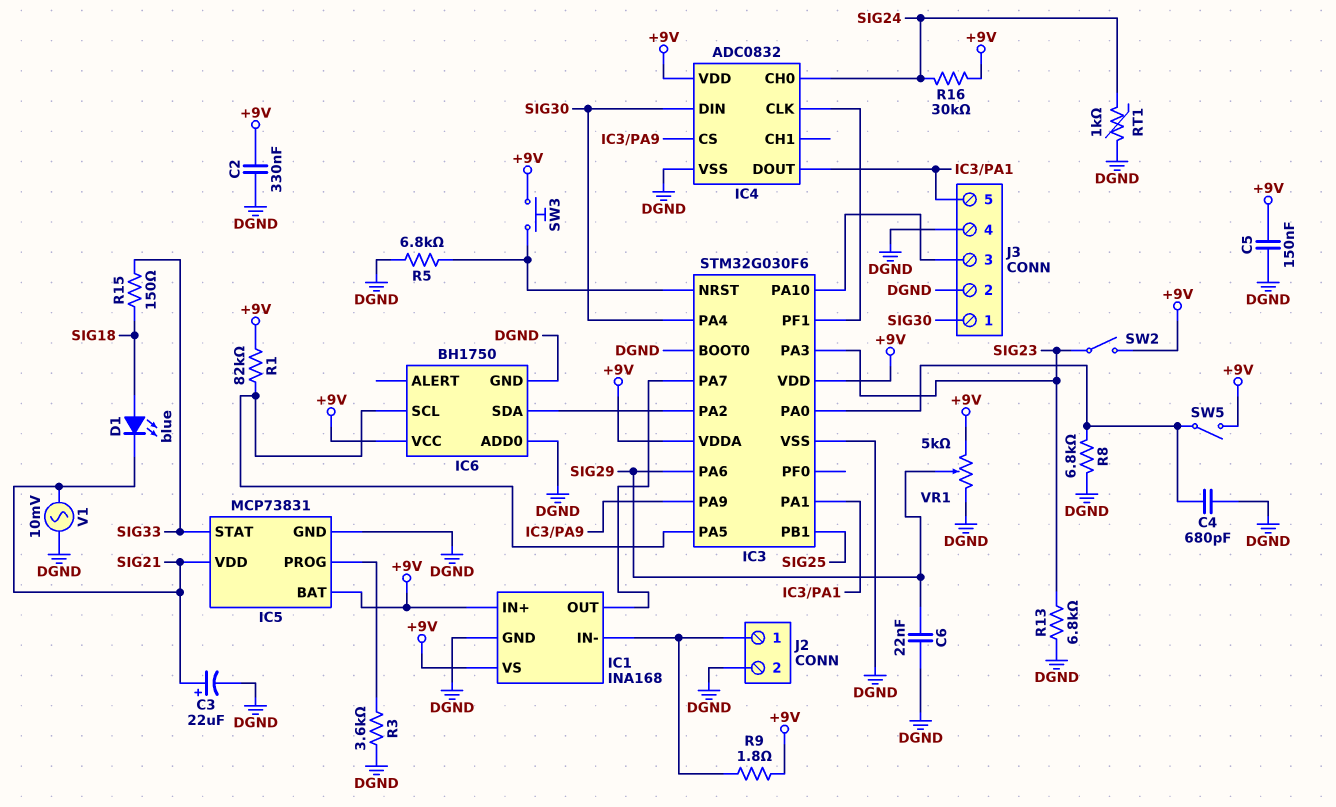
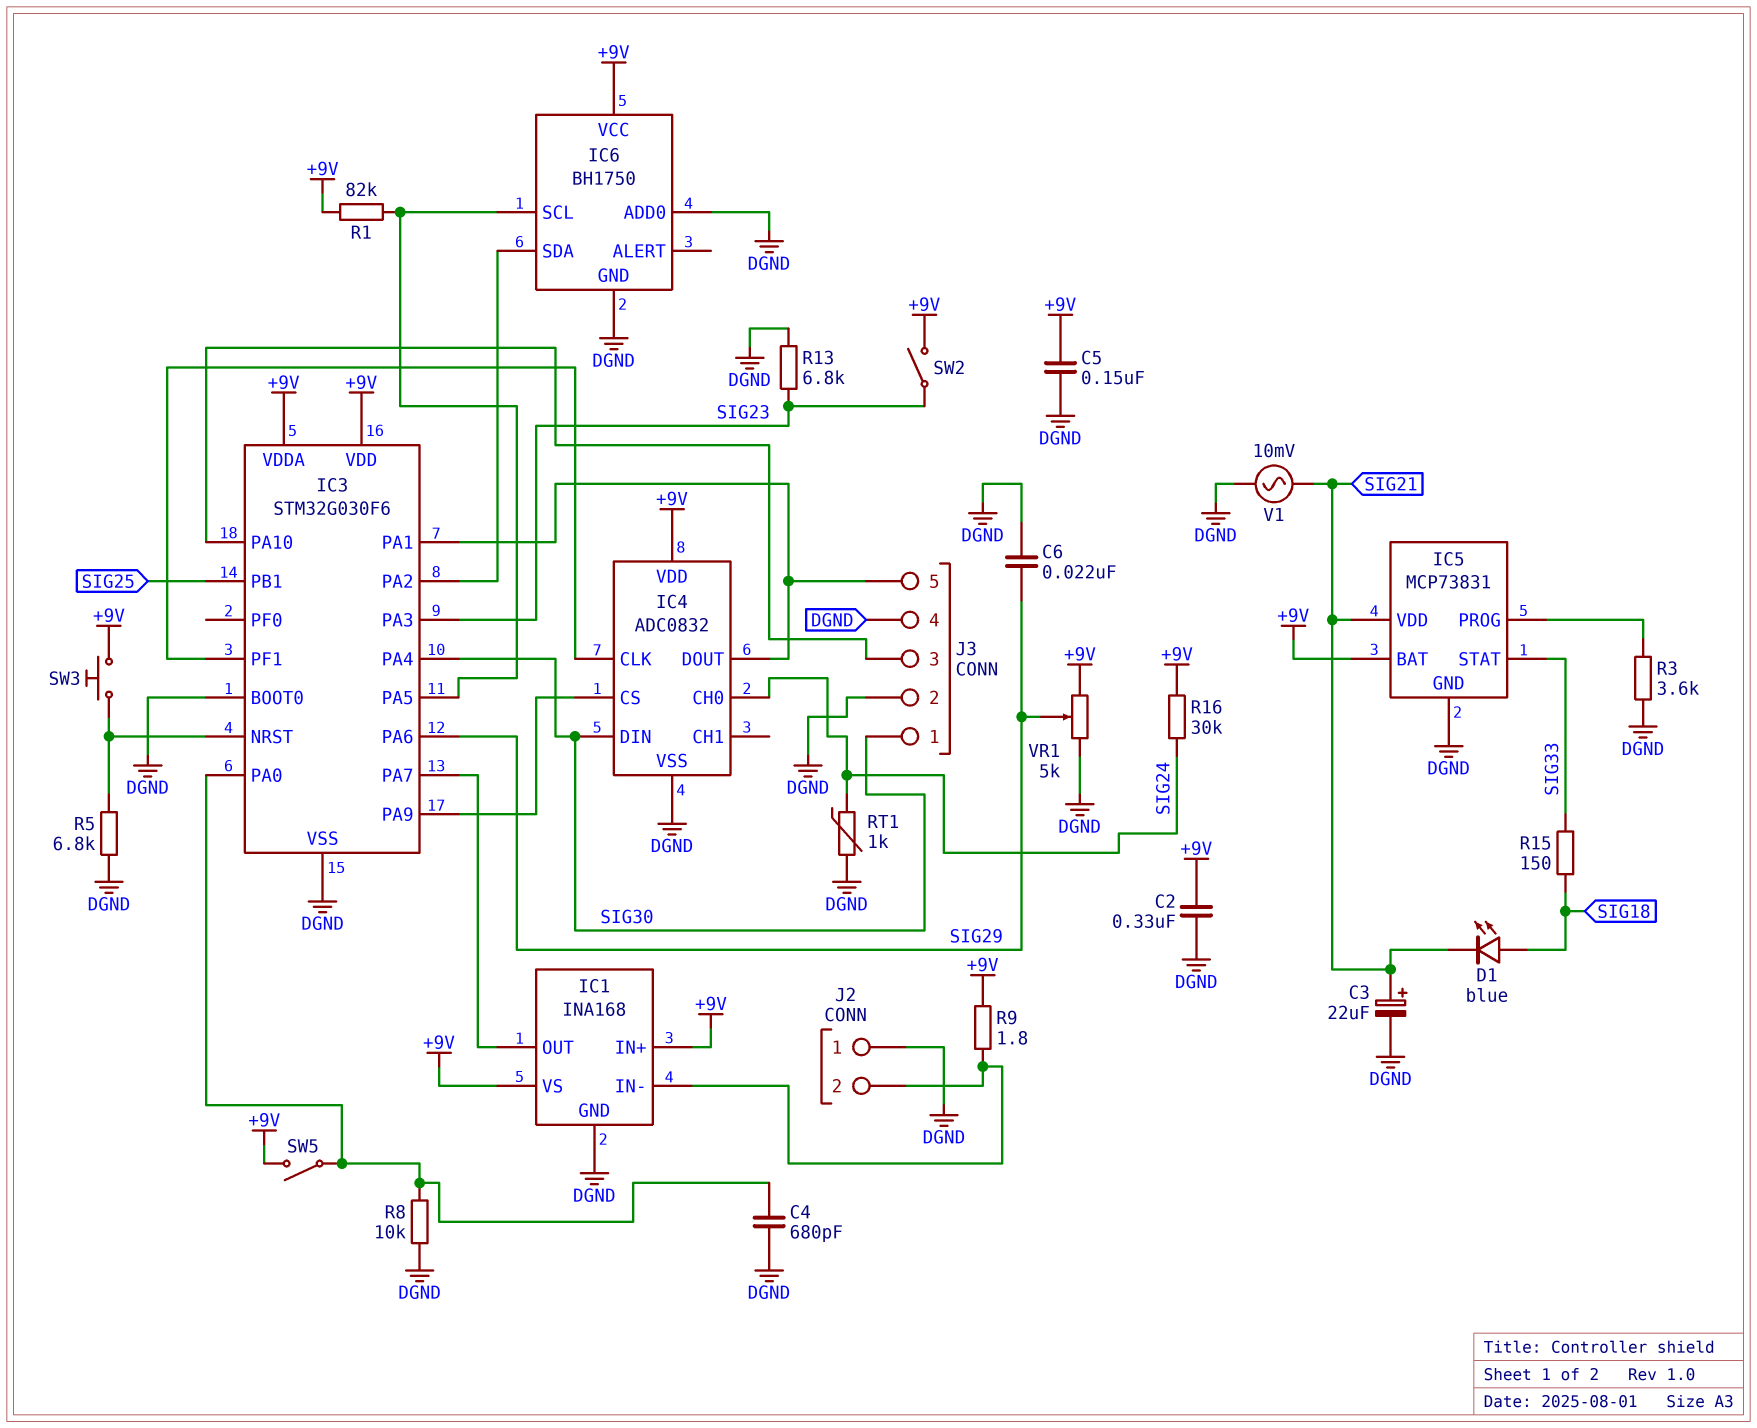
J2 pin 1: IC1/IN- -> DGND
J2 pin 2: DGND -> IC1/IN-
R8: 6.8k (DGND, IC3/PA0) -> 10k (DGND, IC3/PA0)

